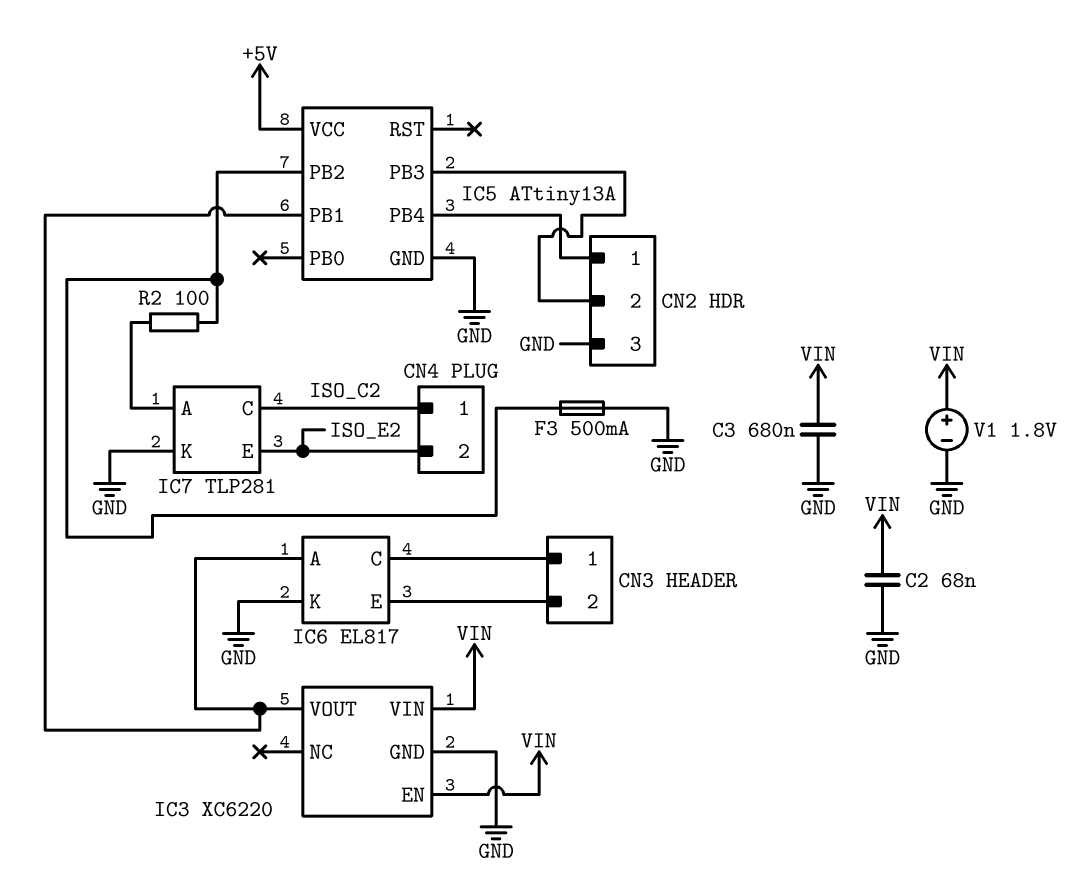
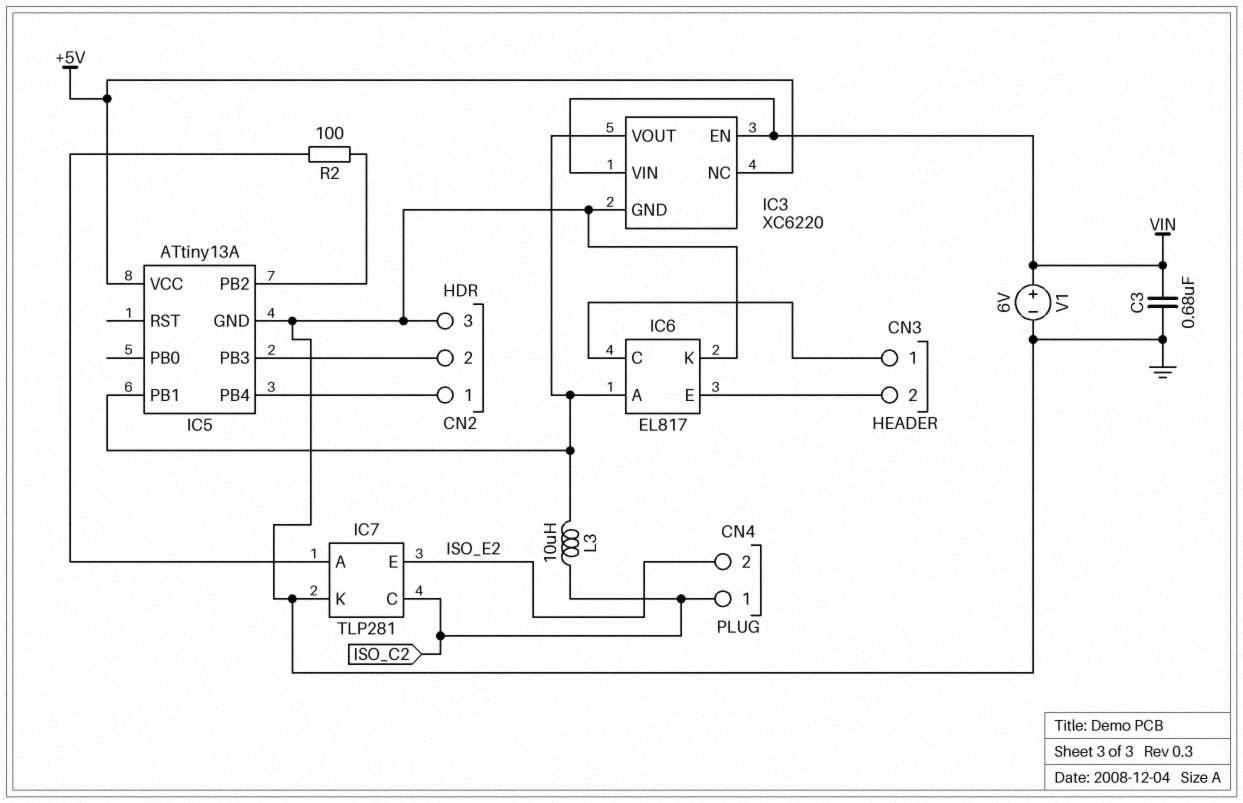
C2: 68nF (GND, VIN) -> none
F3: 500mA (GND, IC5/PB2) -> none
IC3 pin NC: none -> +5V
L3: none -> 10uH (IC3/VOUT, ISO_C2)
V1: 1.8V (plus VIN, minus GND) -> 6V (plus VIN, minus GND)

